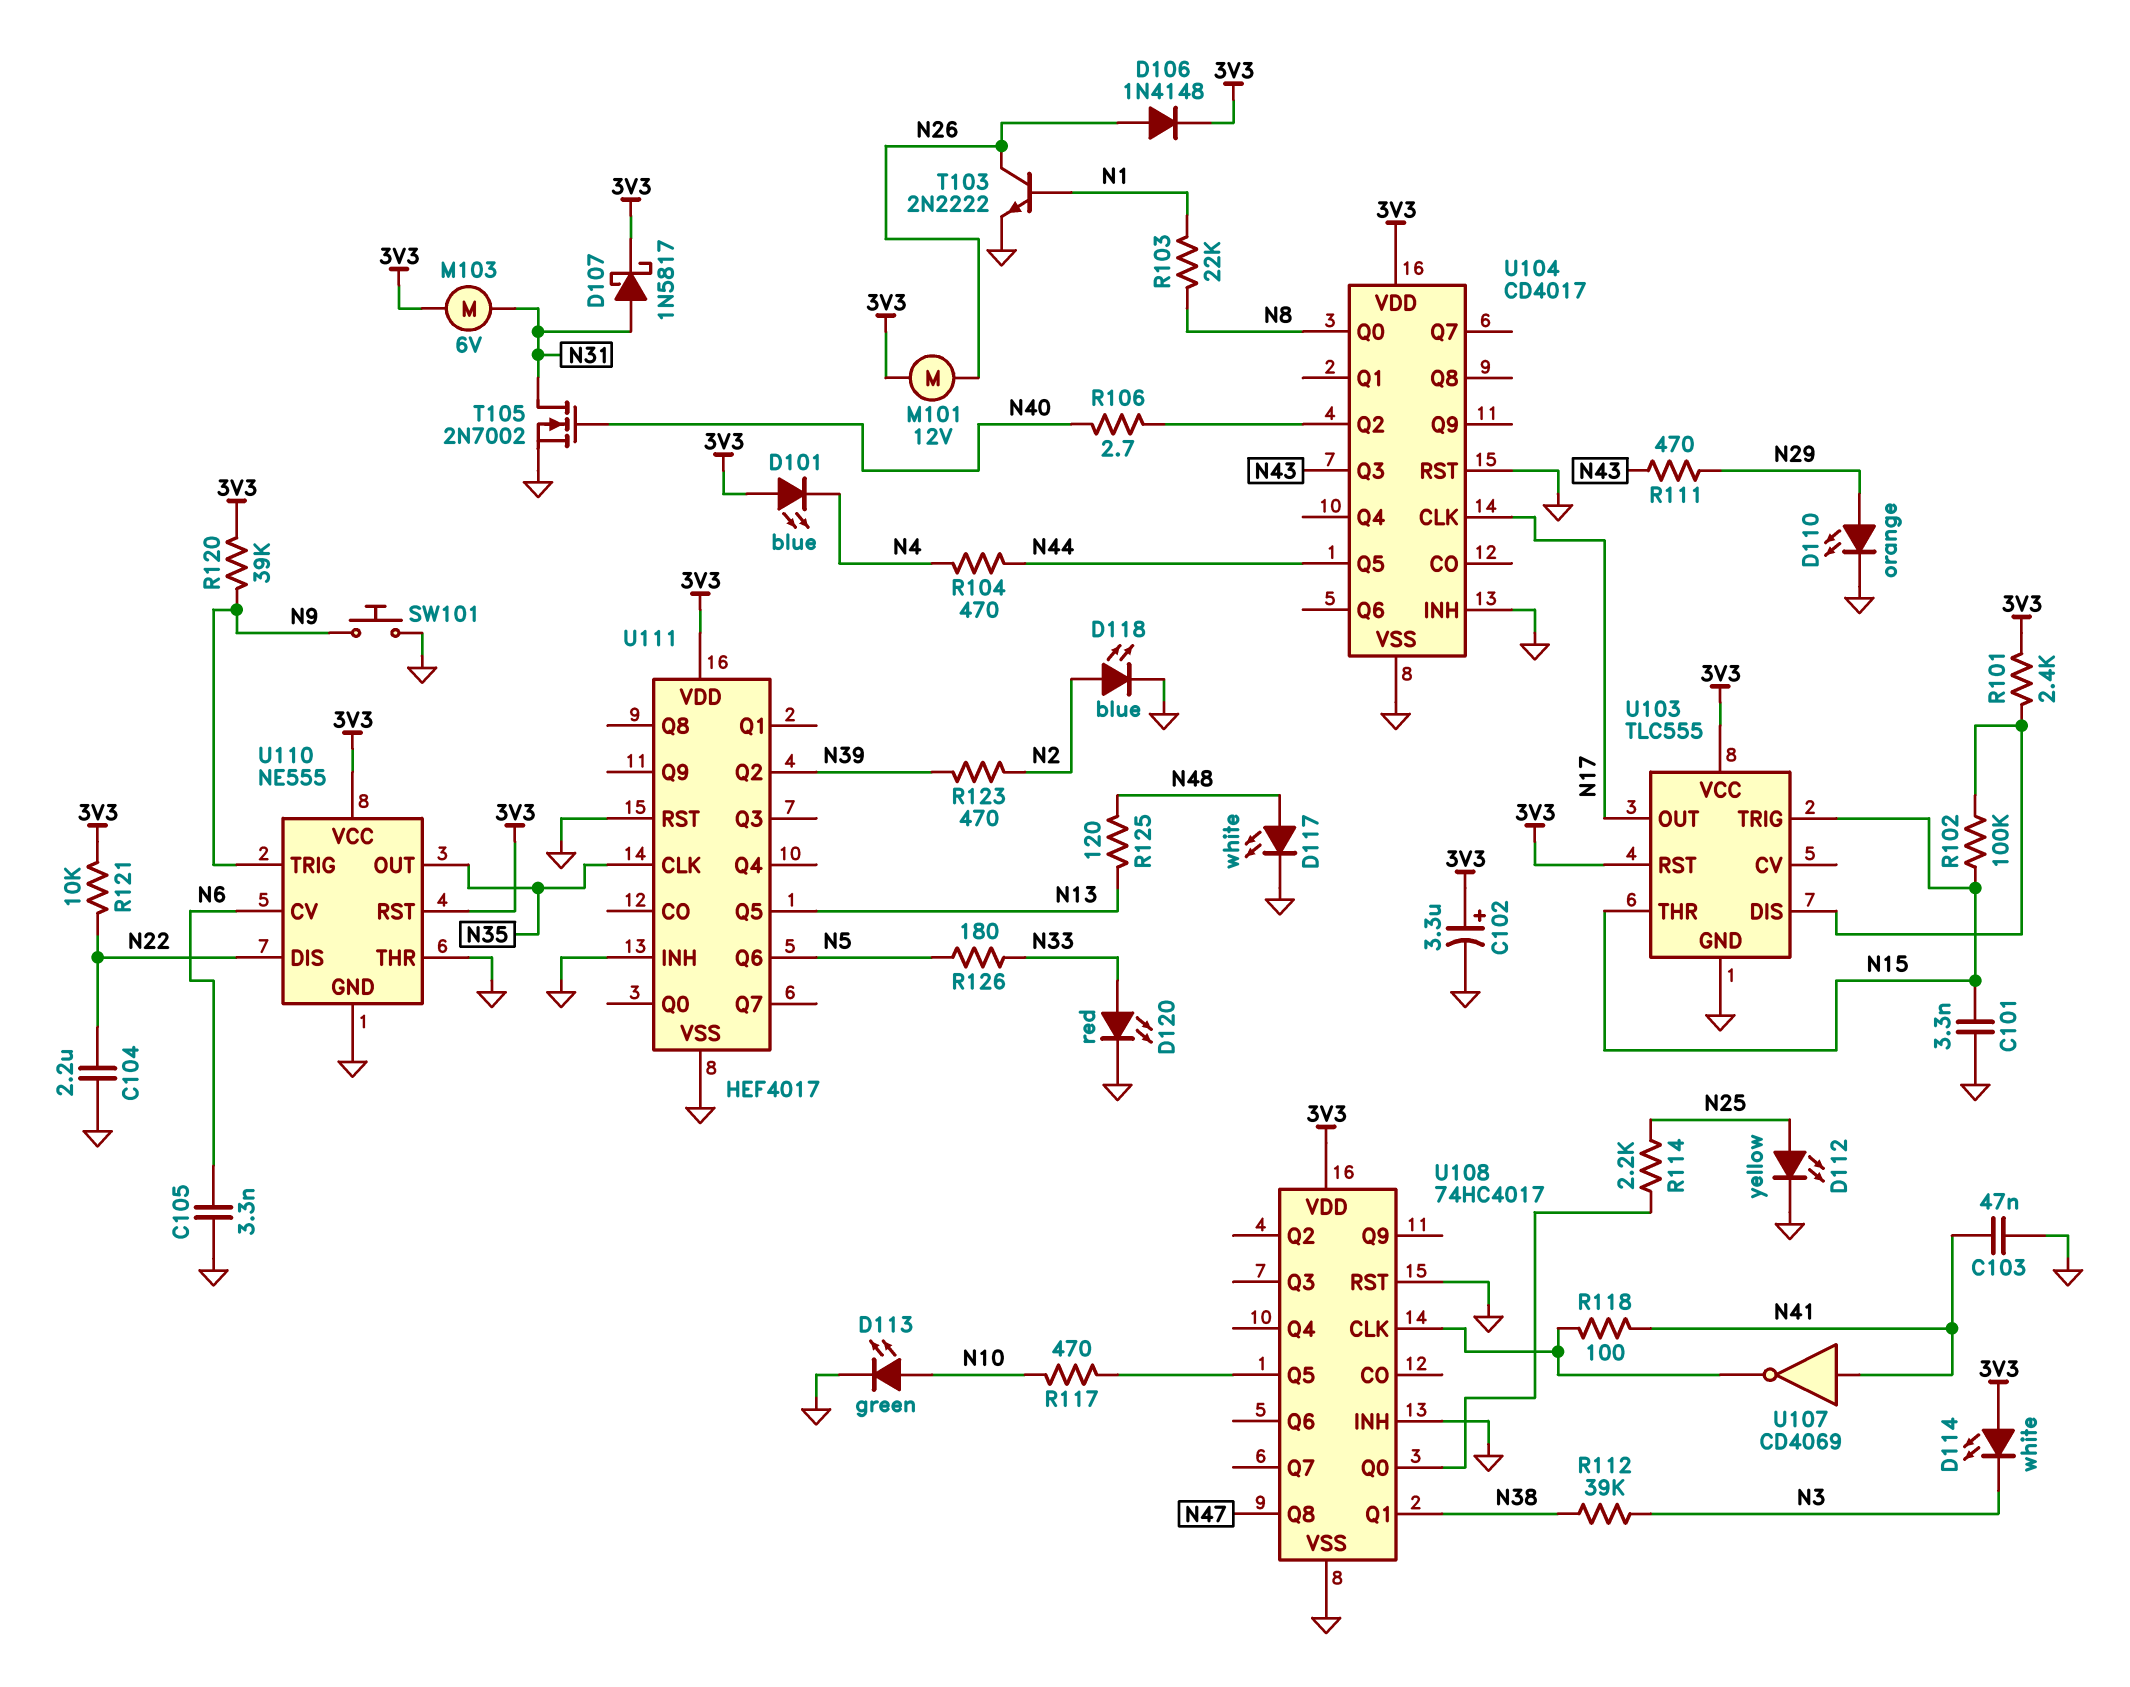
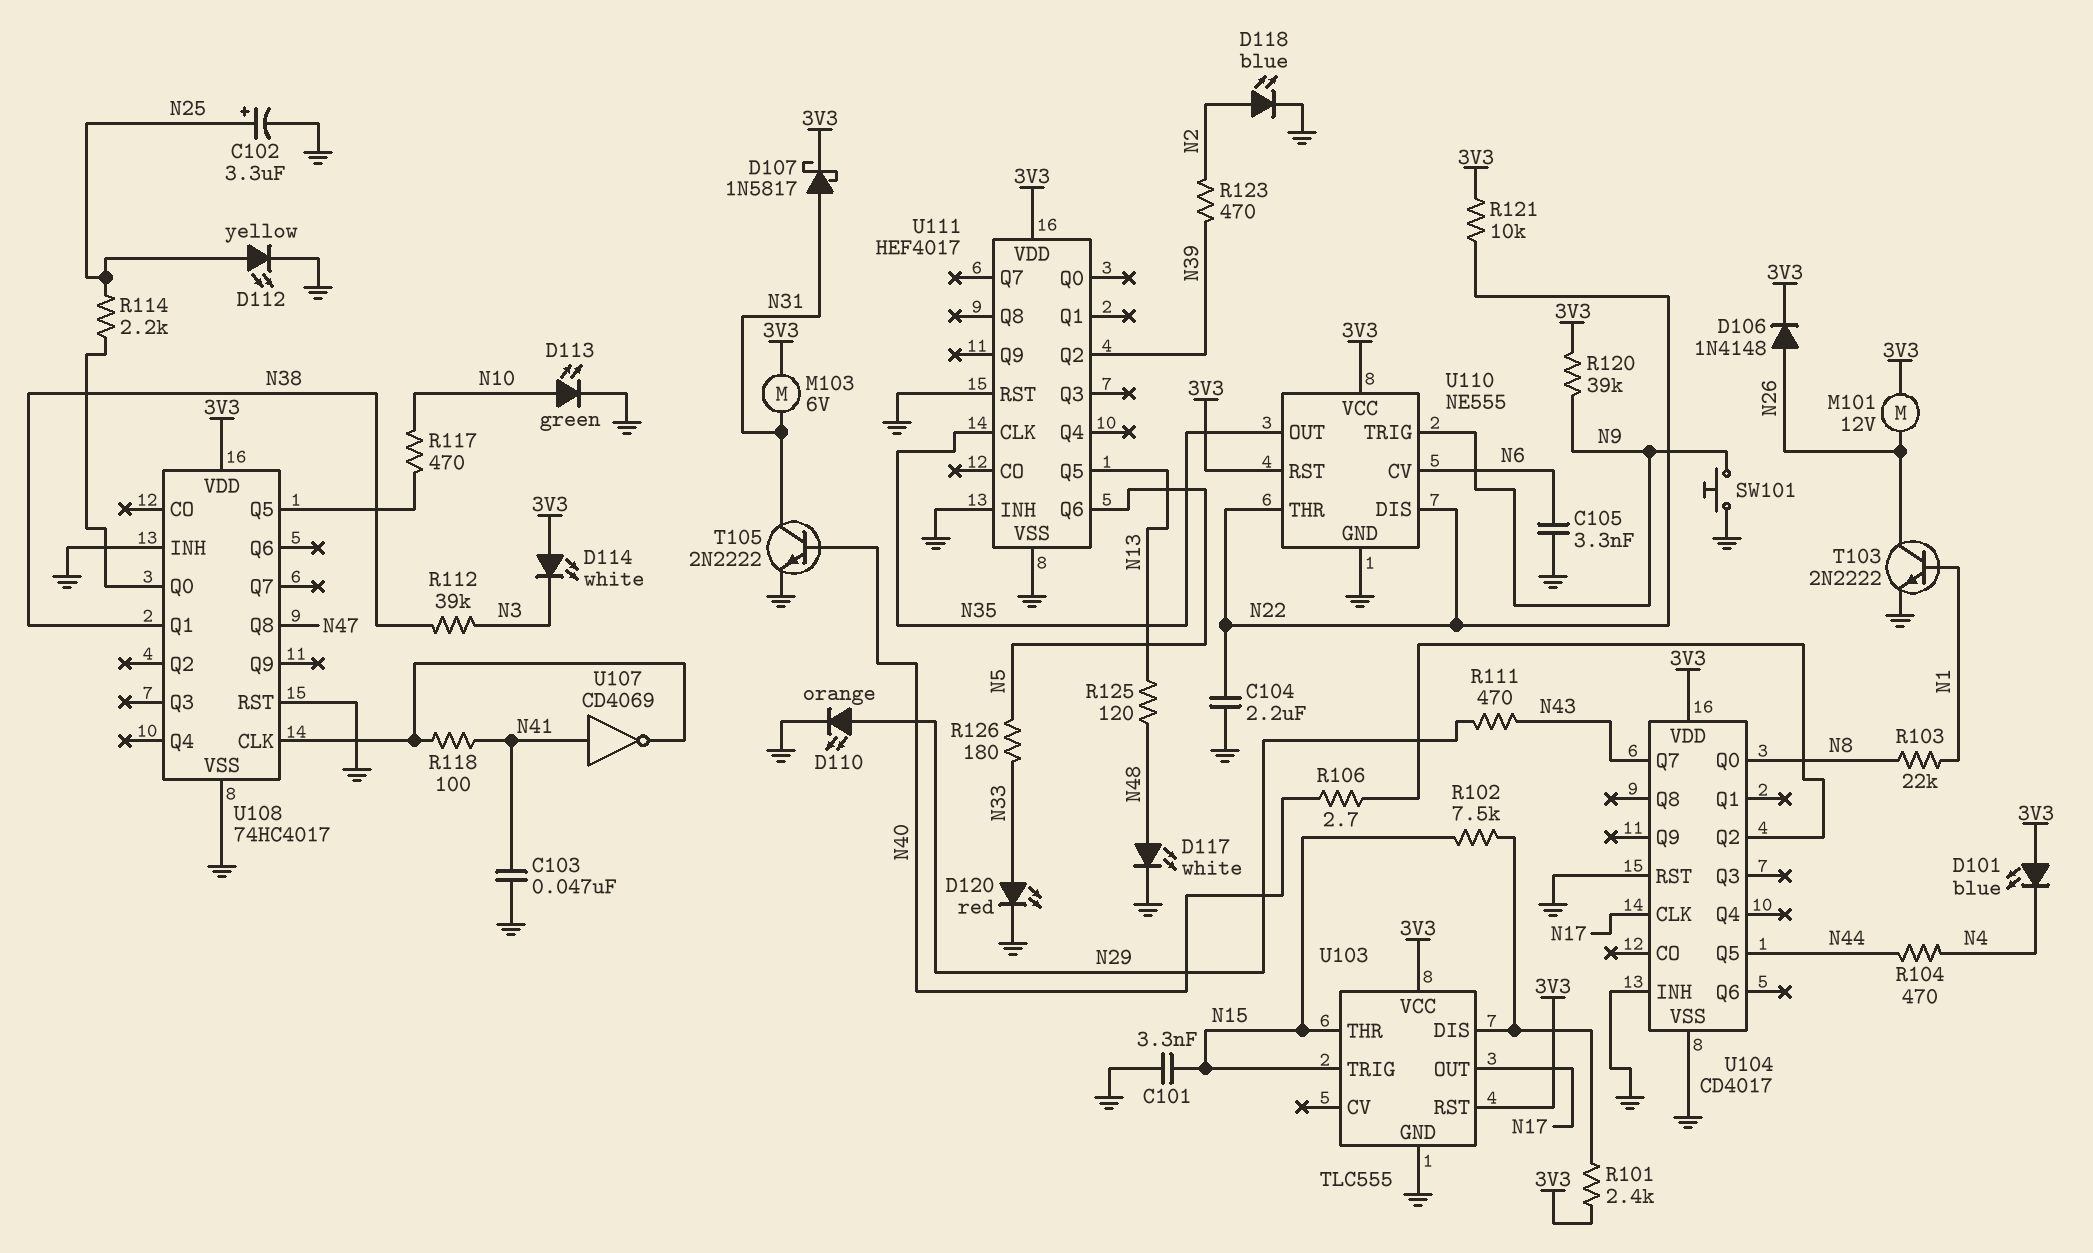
C102: 3.3uF (plus 3V3, minus GND) -> 3.3uF (plus N25, minus GND)
R102: 100k (N15, U103/DIS) -> 7.5k (N15, U103/DIS)
T105: NMOS 2N7002 (G N40, D N31, S GND) -> NPN 2N2222 (B N40, C N31, E GND)
U104 pin Q3: N43 -> none
U104 pin Q7: none -> N43
U110 pin THR: GND -> N22

